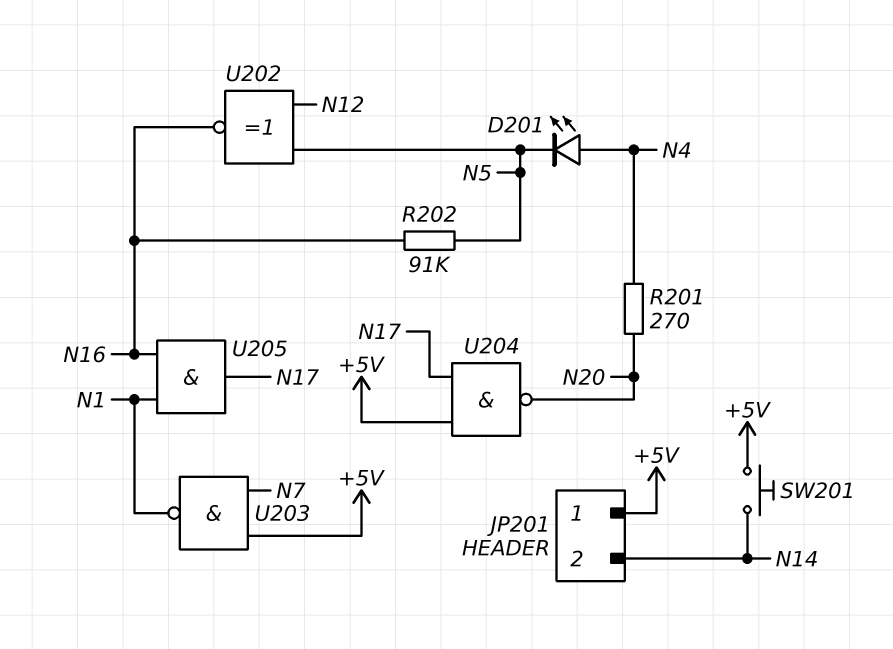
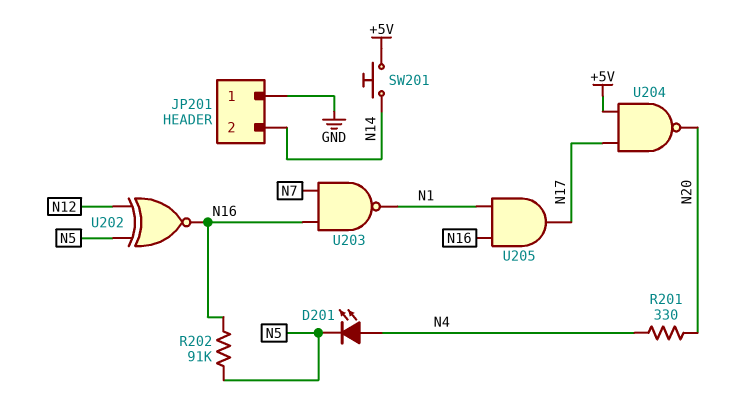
JP201 pin 1: +5V -> GND
R201: 270 (N4, N20) -> 330 (N4, N20)
U203: NAND (in +5V, in N7, out N1) -> NAND (in N7, in N16, out N1)

